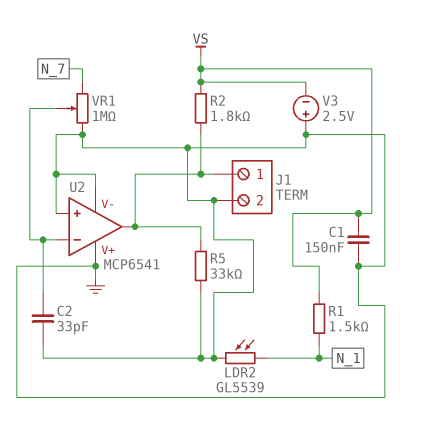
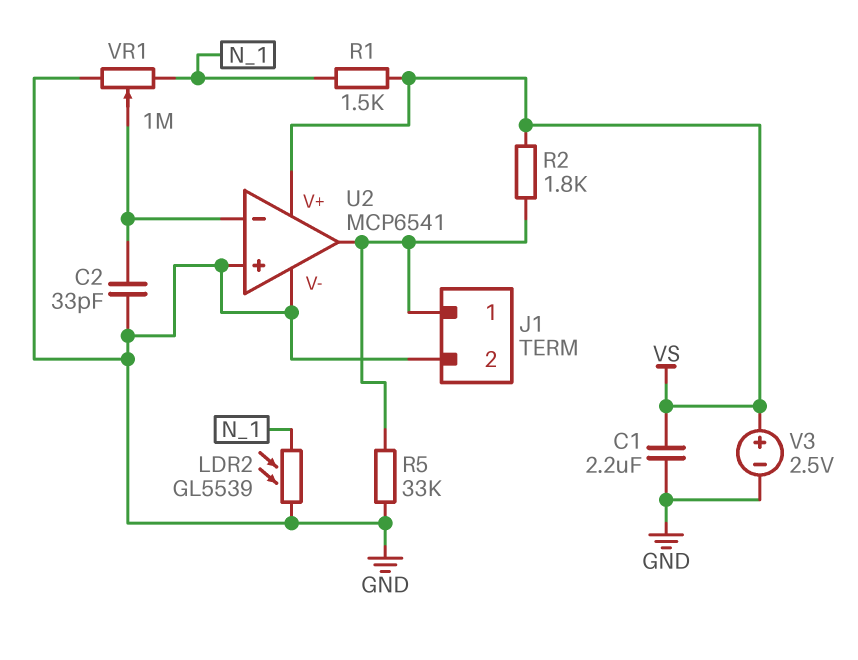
C1: 150nF (GND, VS) -> 2.2uF (GND, VS)
U2 pin V+: GND -> VS
V3: 2.5V (plus GND, minus VS) -> 2.5V (plus VS, minus GND)
VR1: 1M (GND, N_7, wiper U2/in-) -> 1M (GND, N_1, wiper U2/in-)

